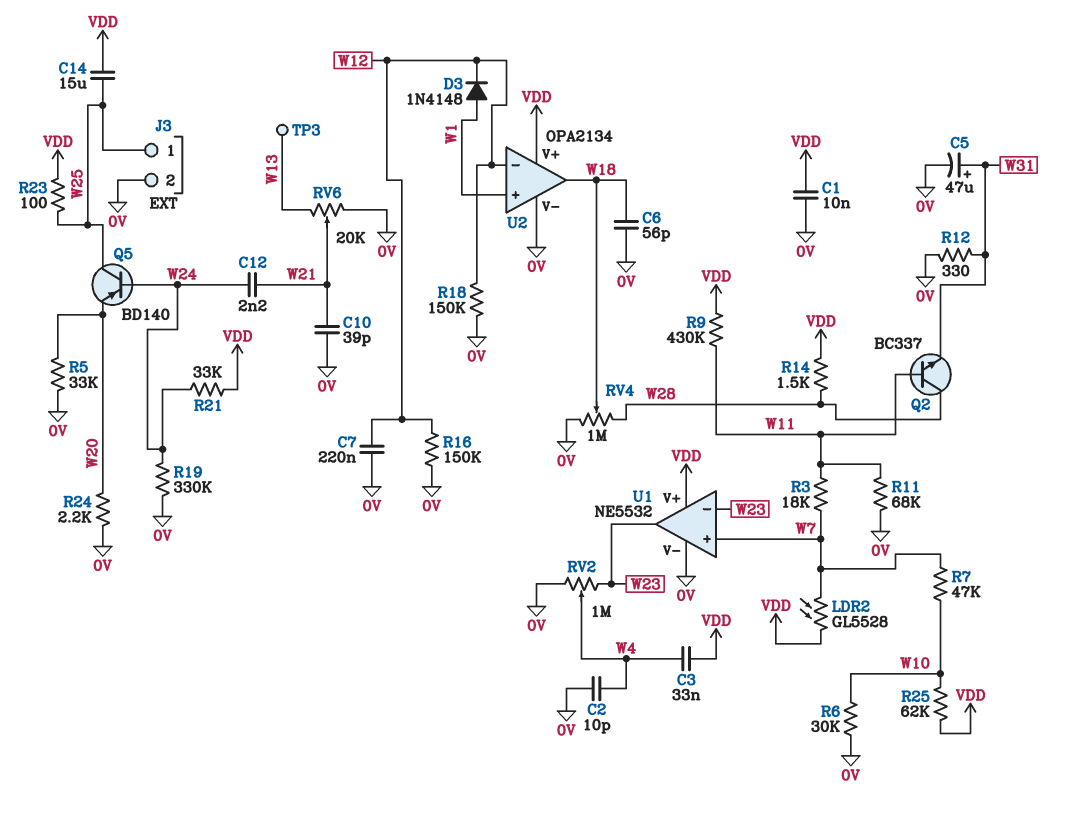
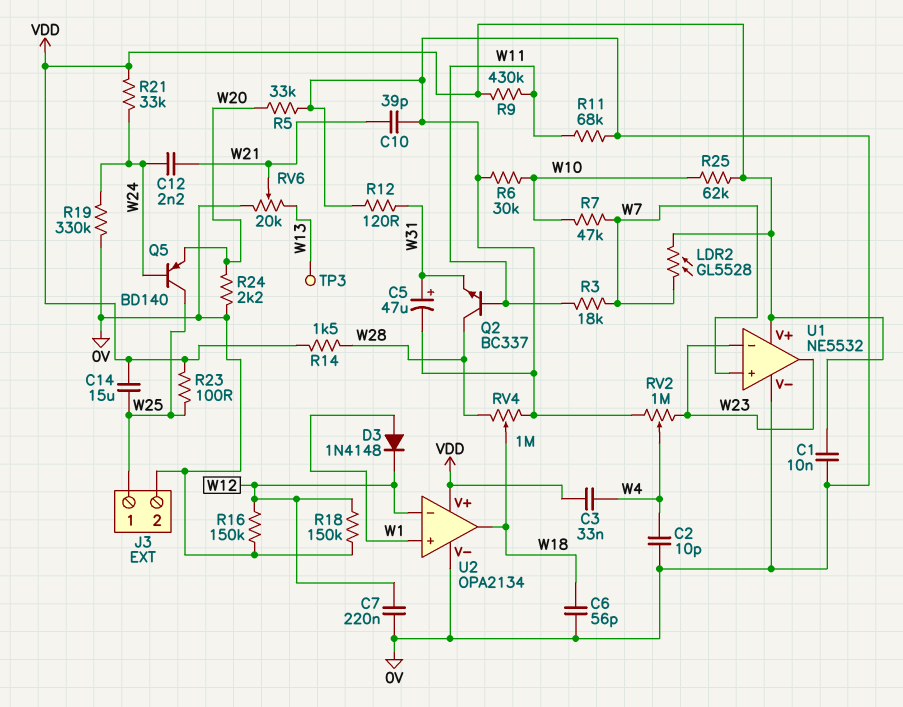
R12: 330 (0V, W31) -> 120 (0V, W31)

